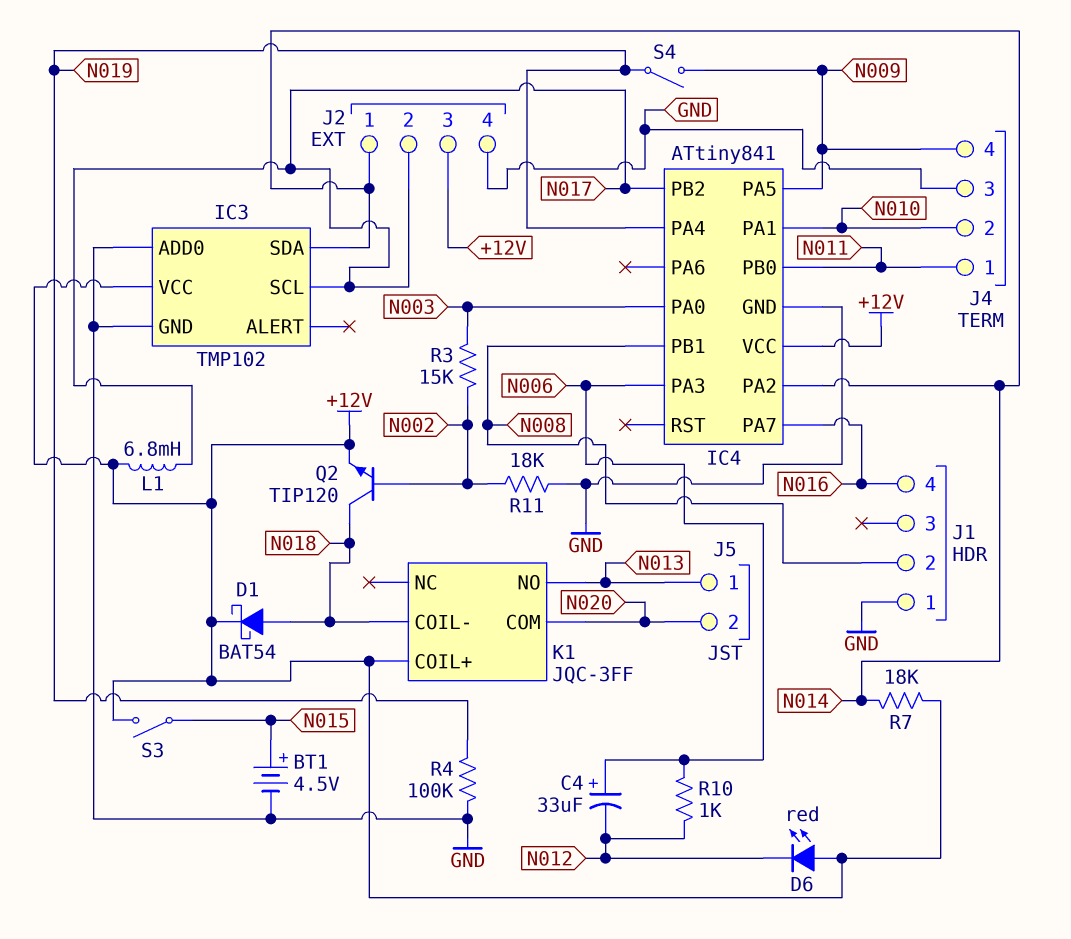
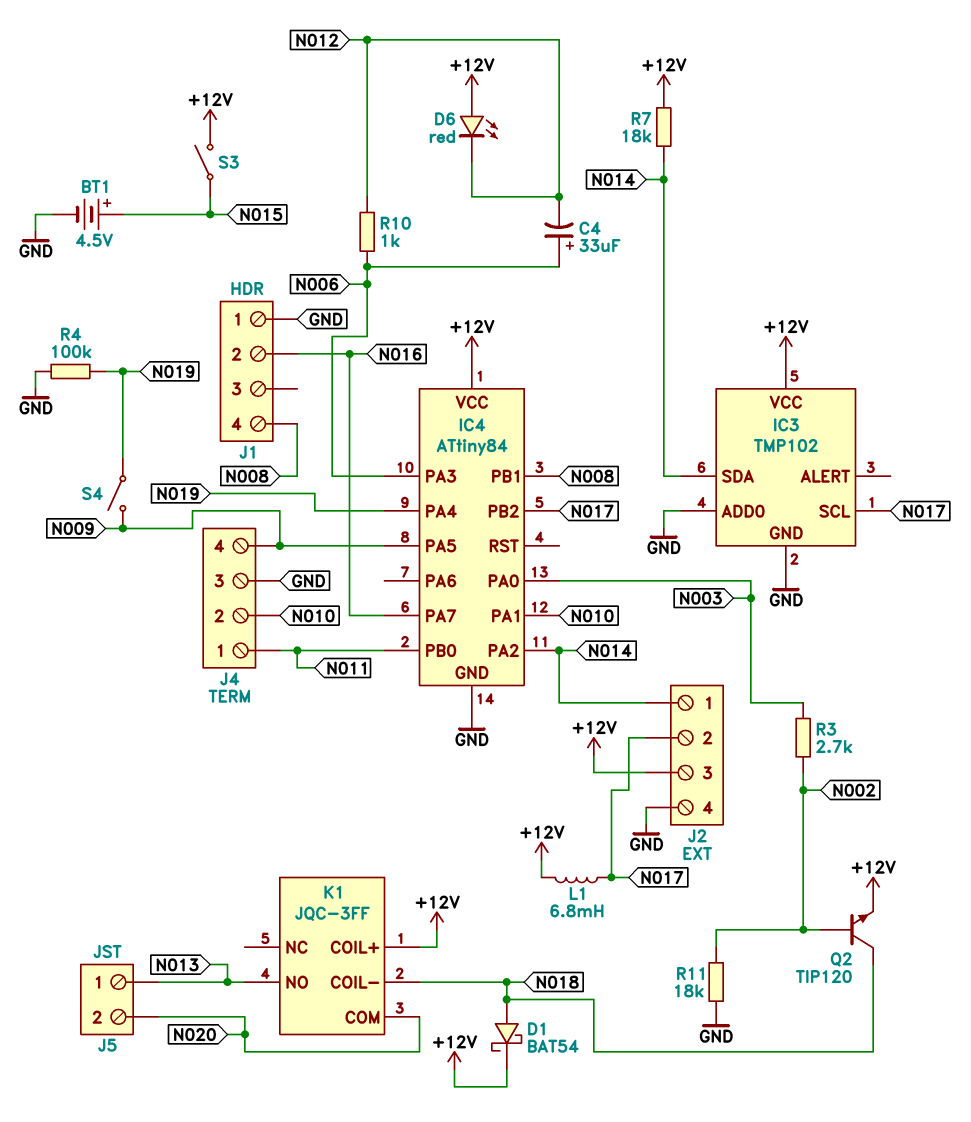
IC4: ATtiny841 -> ATtiny84
J1 pin 2: N008 -> N016
J1 pin 4: N016 -> N008
R3: 15k (N002, N003) -> 2.7k (N002, N003)

